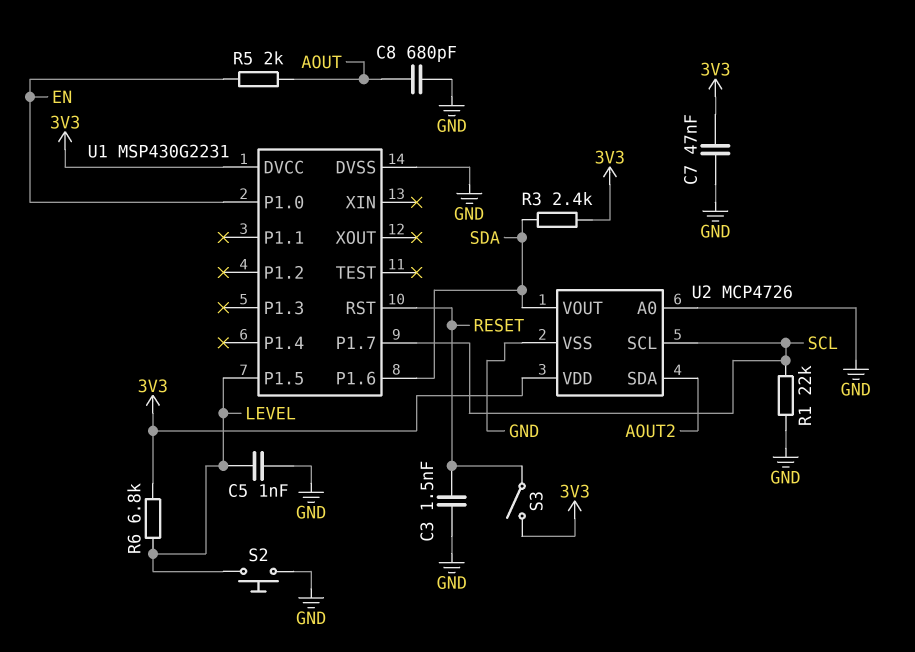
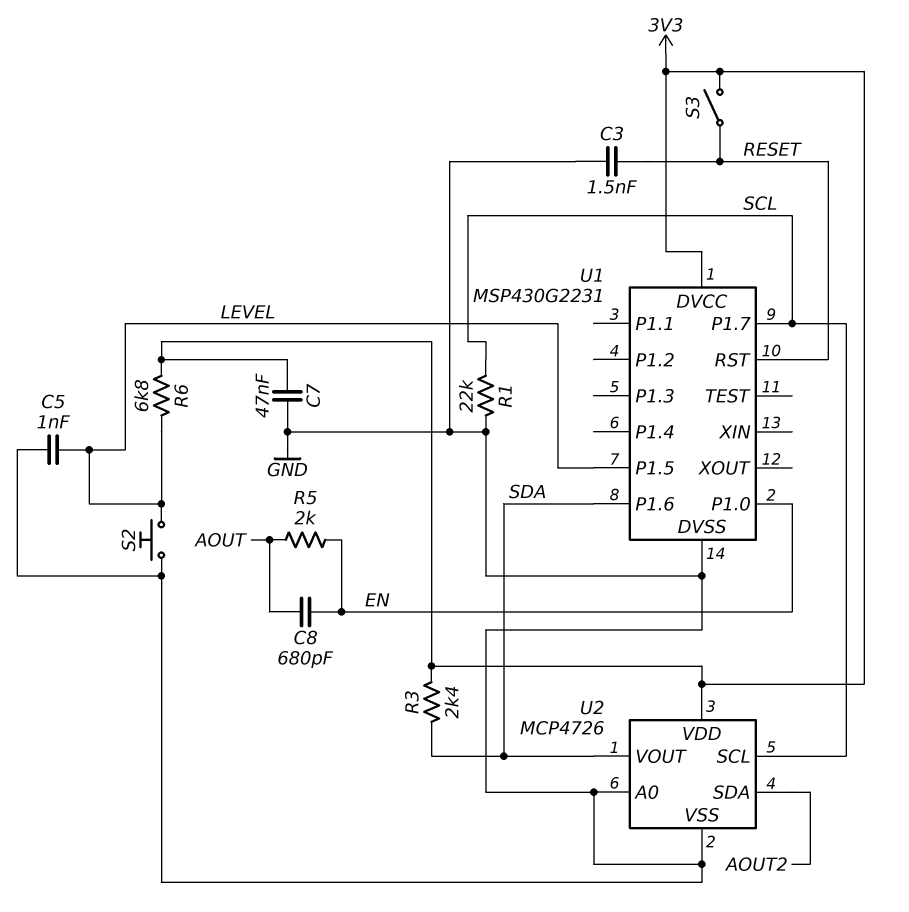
C8: 680pF (AOUT, GND) -> 680pF (AOUT, EN)

